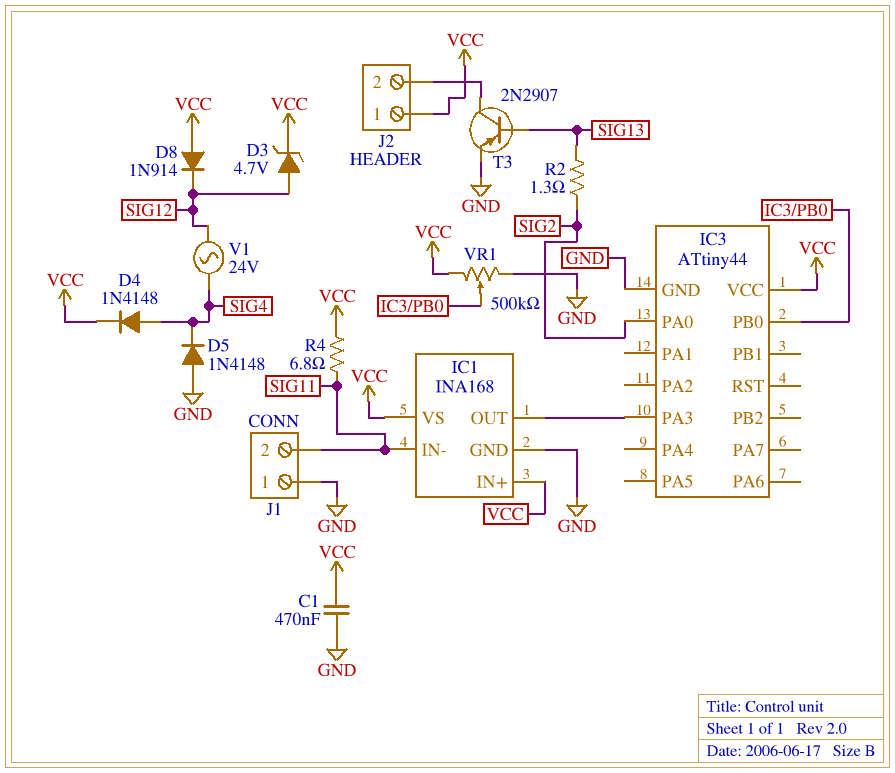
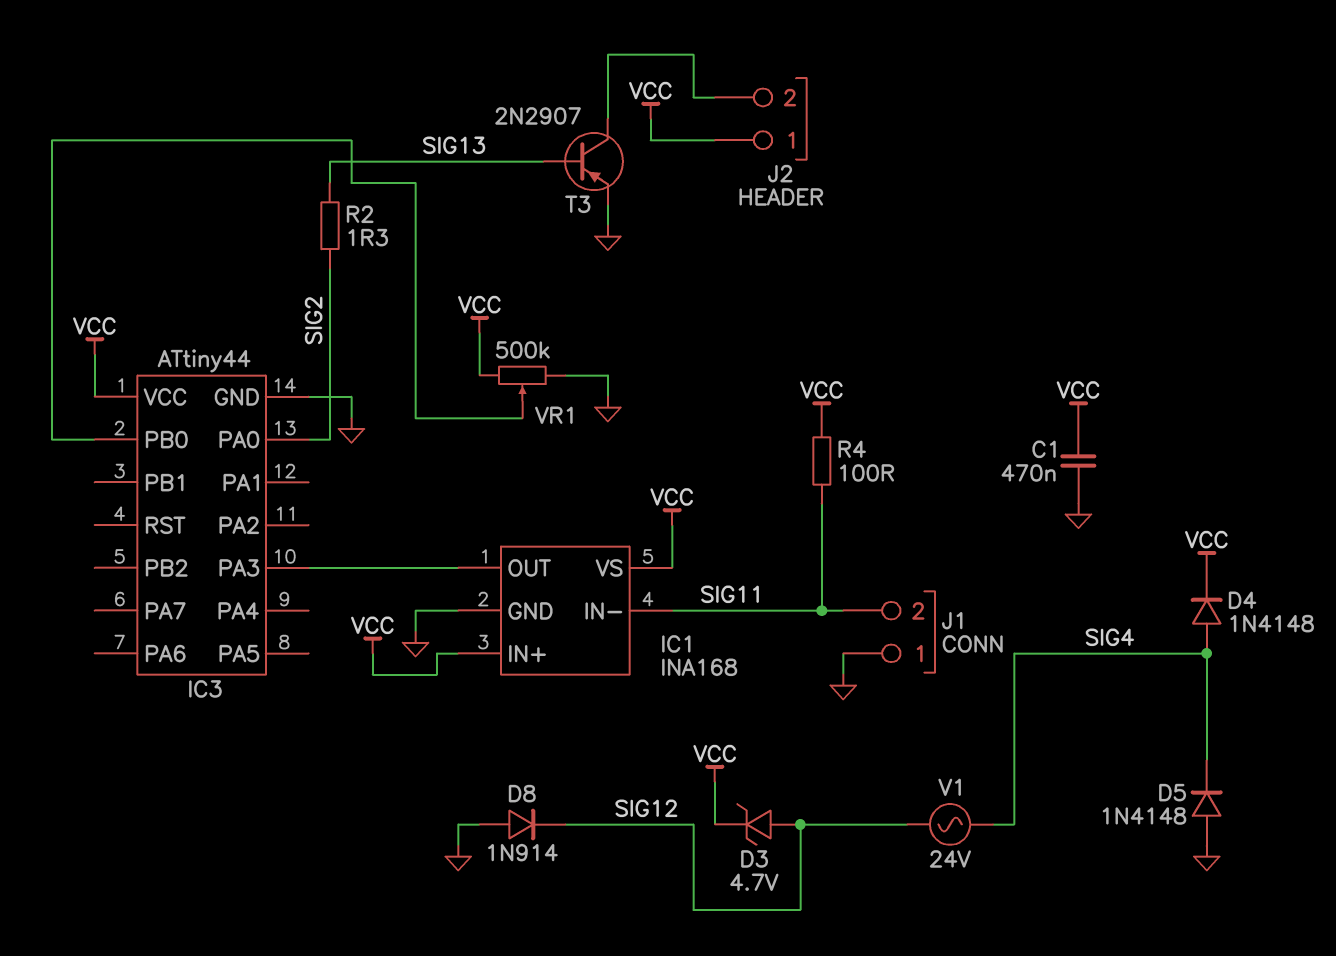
D8: diode 1N914 (A VCC, K SIG12) -> diode 1N914 (A GND, K SIG12)
R4: 6.8 (SIG11, VCC) -> 100 (SIG11, VCC)

